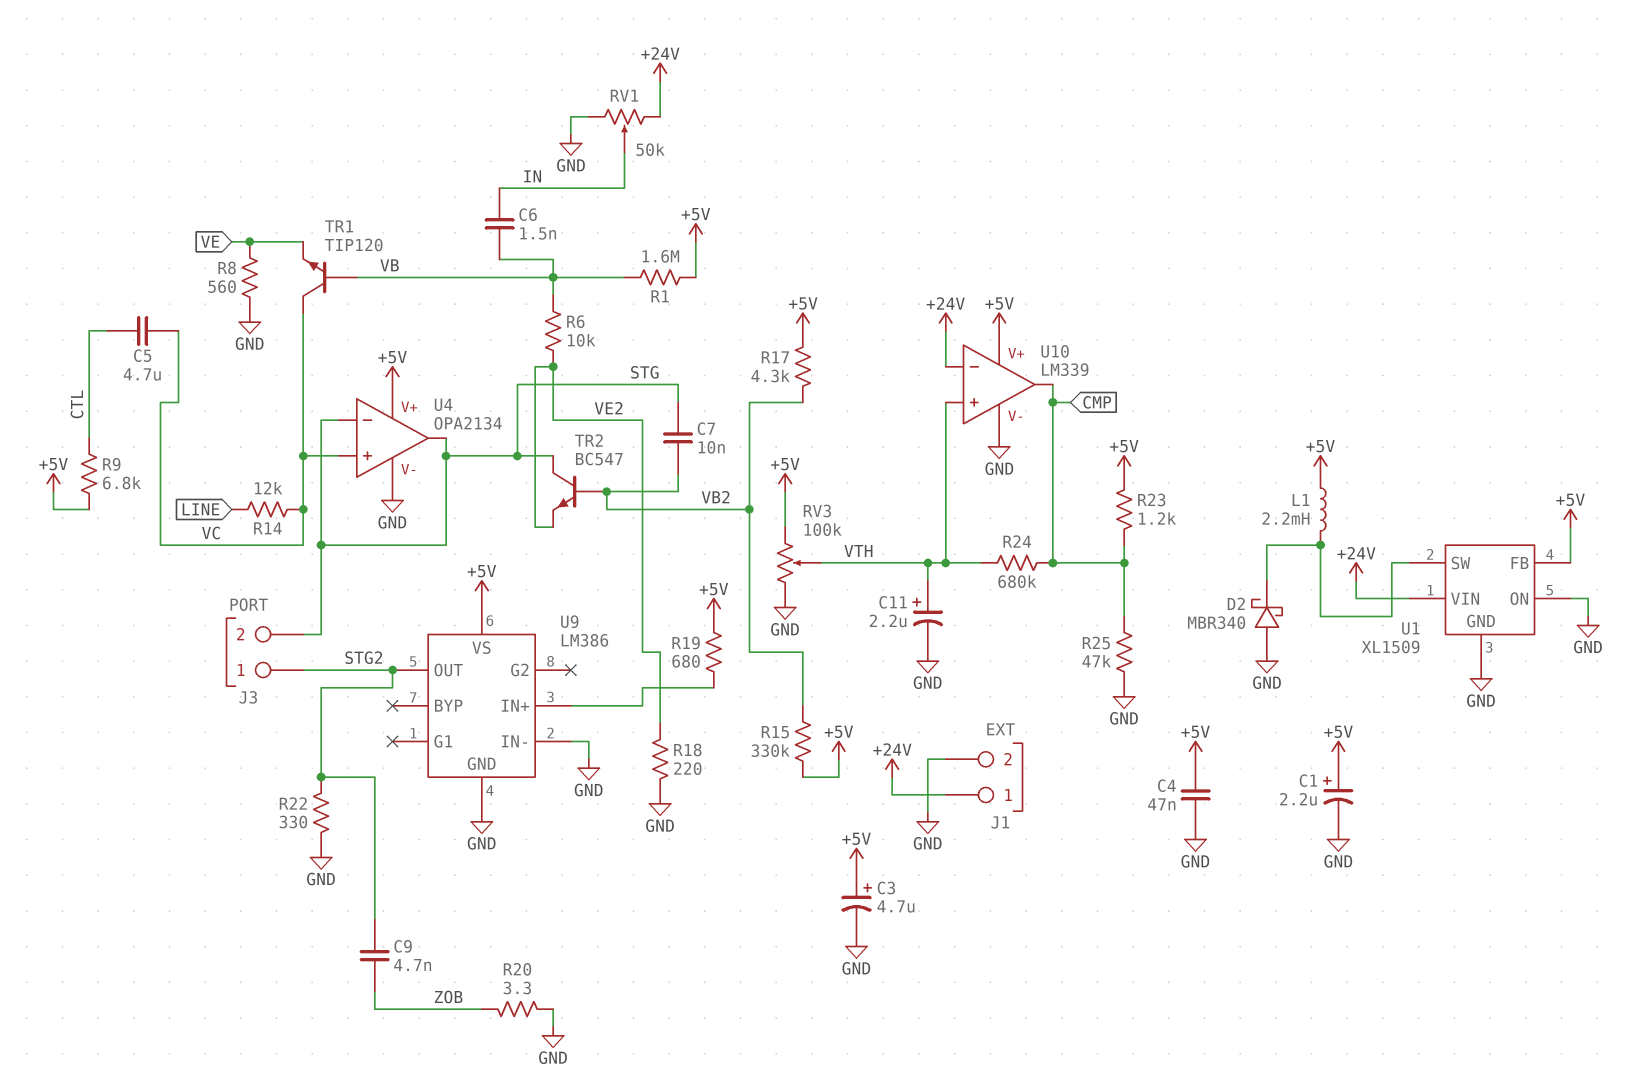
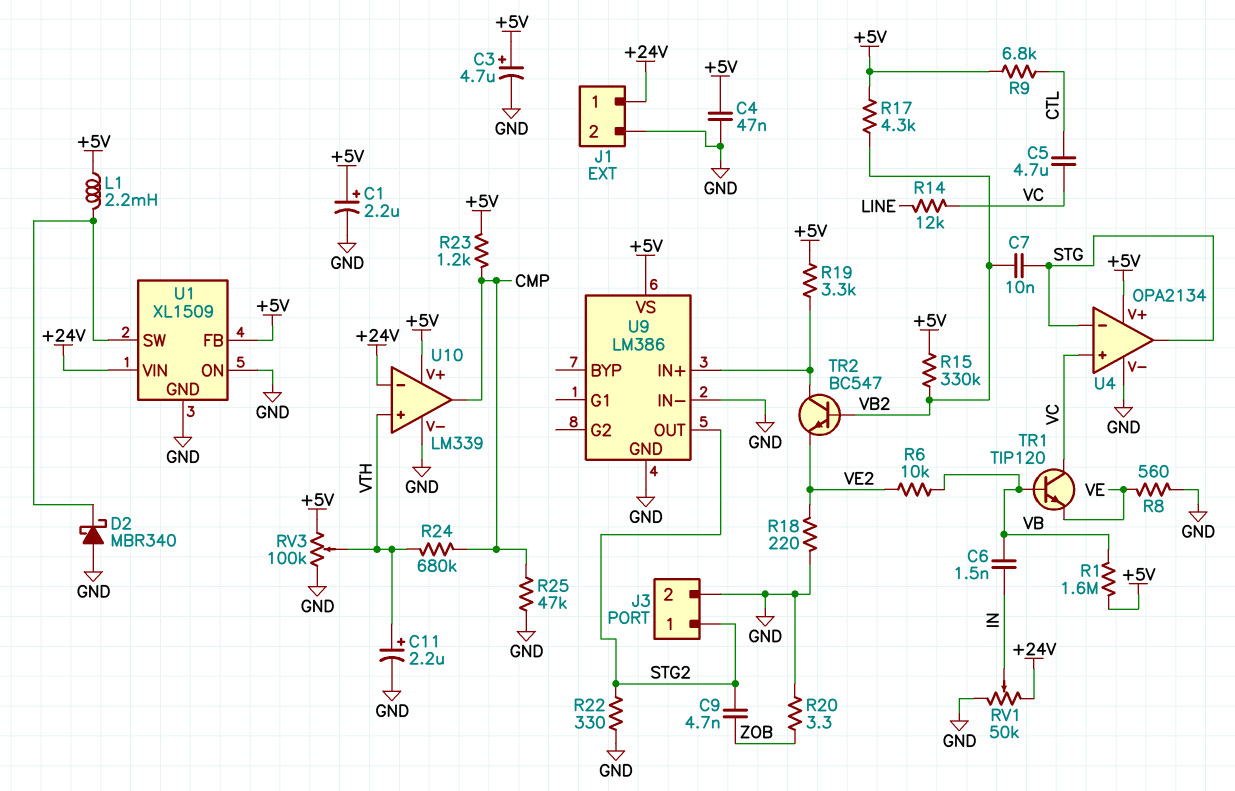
J3 pin 2: STG -> GND
R19: 680 (+5V, U9/IN+) -> 3.3k (+5V, U9/IN+)
TR2: NPN BC547 (B VB2, C STG, E VE2) -> NPN BC547 (B VB2, C U9/IN+, E VE2)

